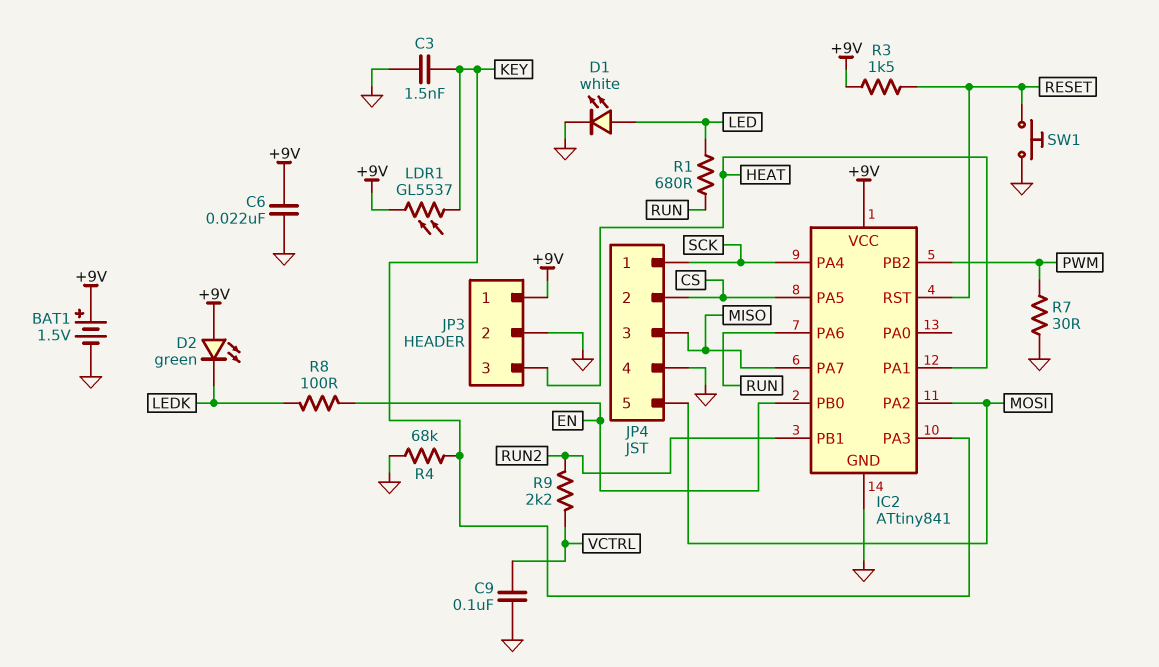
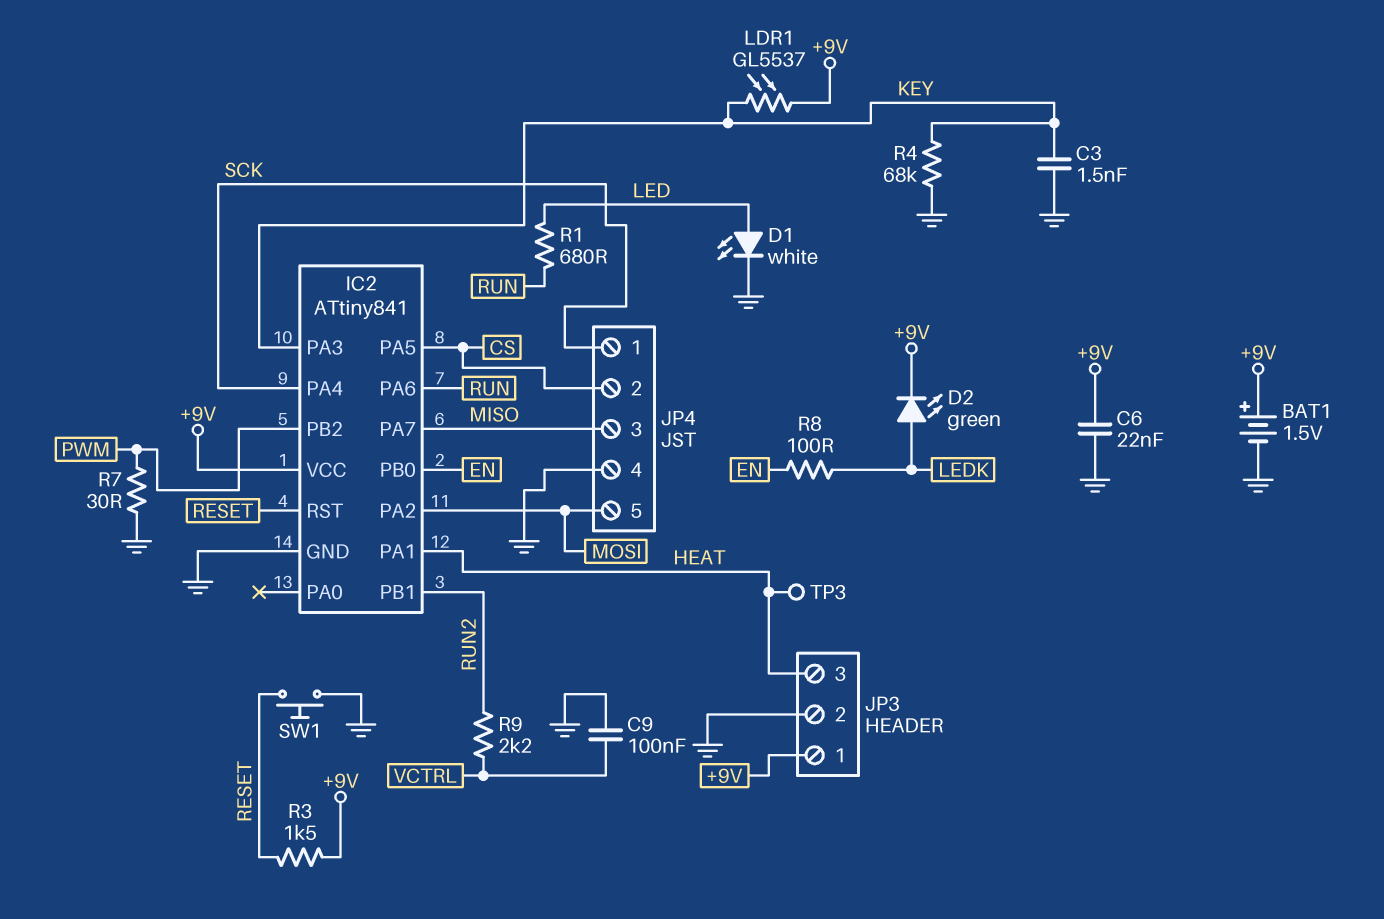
D2: LED green (A +9V, K LEDK) -> LED green (A LEDK, K +9V)
TP3: none -> test point (HEAT)

